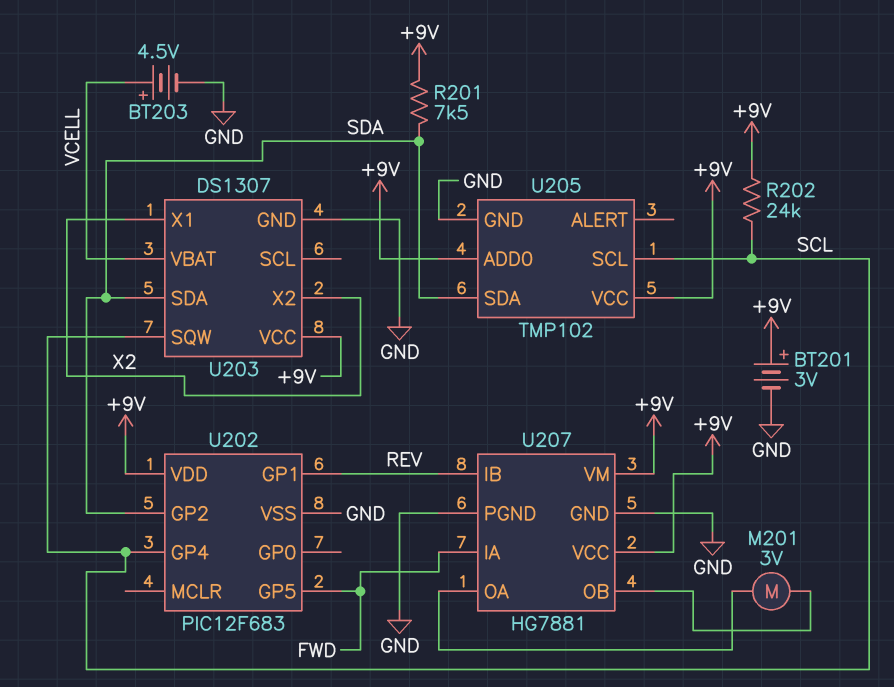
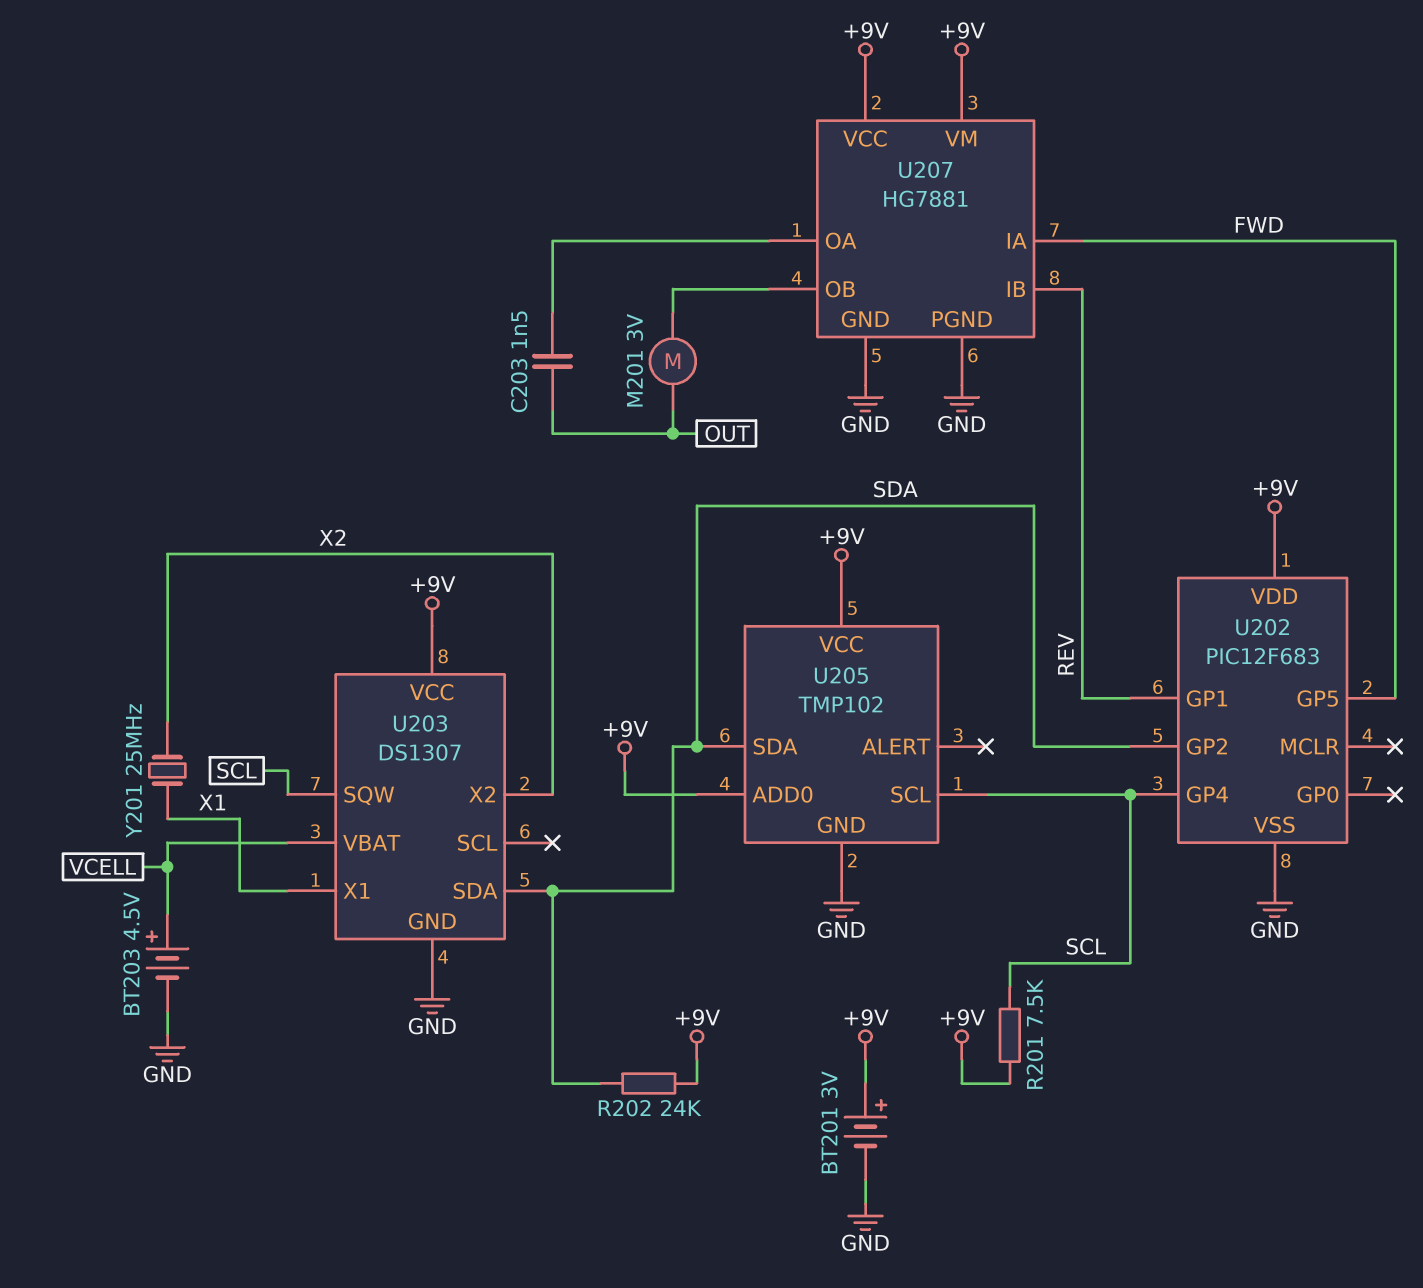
C203: none -> 1.5nF (OUT, U207/OA)
M201: motor 3V (U207/OA, U207/OB) -> motor 3V (OUT, U207/OB)
R201: 7.5k (+9V, SDA) -> 7.5k (+9V, SCL)
R202: 24k (+9V, SCL) -> 24k (+9V, SDA)
U203 pin X1: X2 -> X1
Y201: none -> 25MHz (X1, X2)

